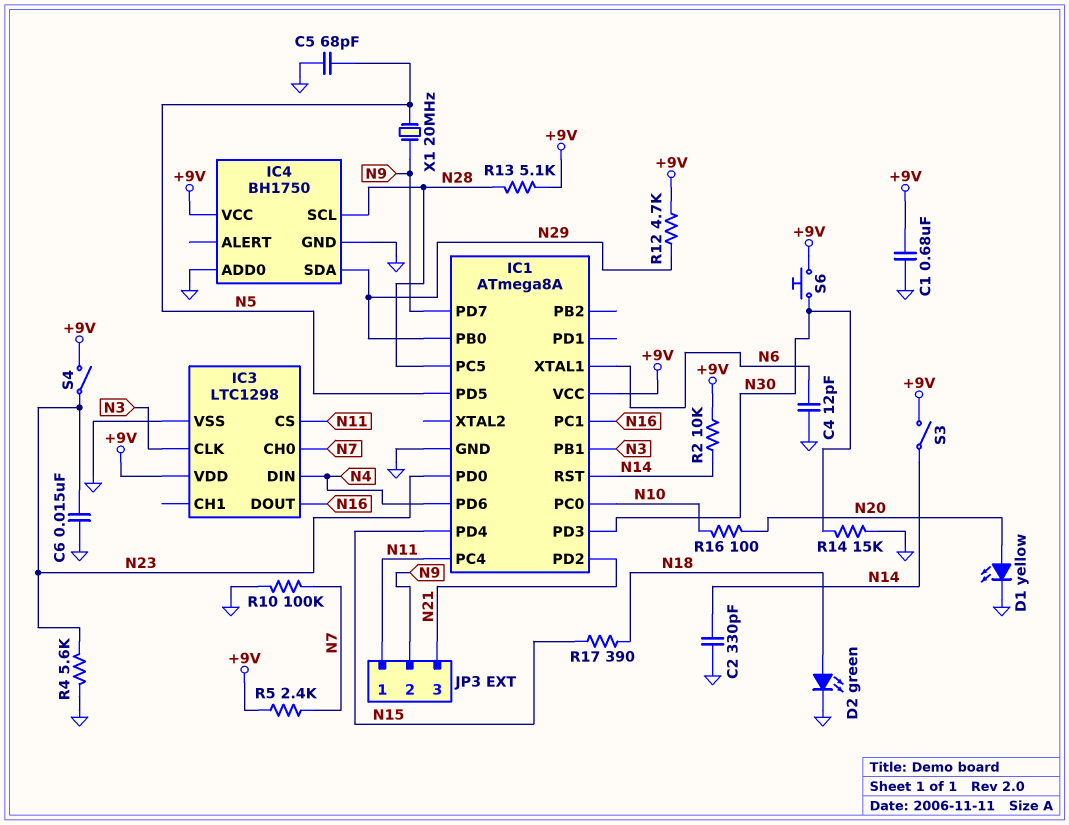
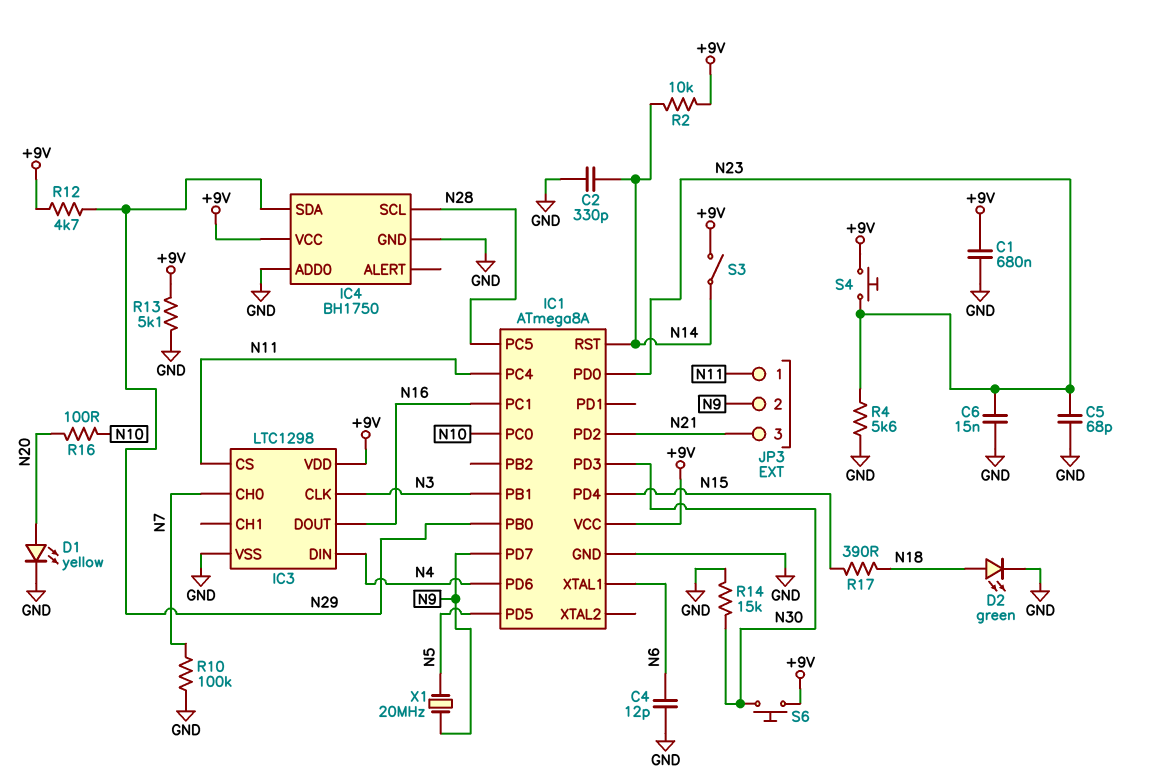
C5: 68pF (GND, N5) -> 68pF (GND, N23)
R5: 2.4k (+9V, N7) -> none
R13: 5.1k (+9V, N28) -> 5.1k (+9V, GND)
S4: switch (+9V, N23) -> button (+9V, N23)

